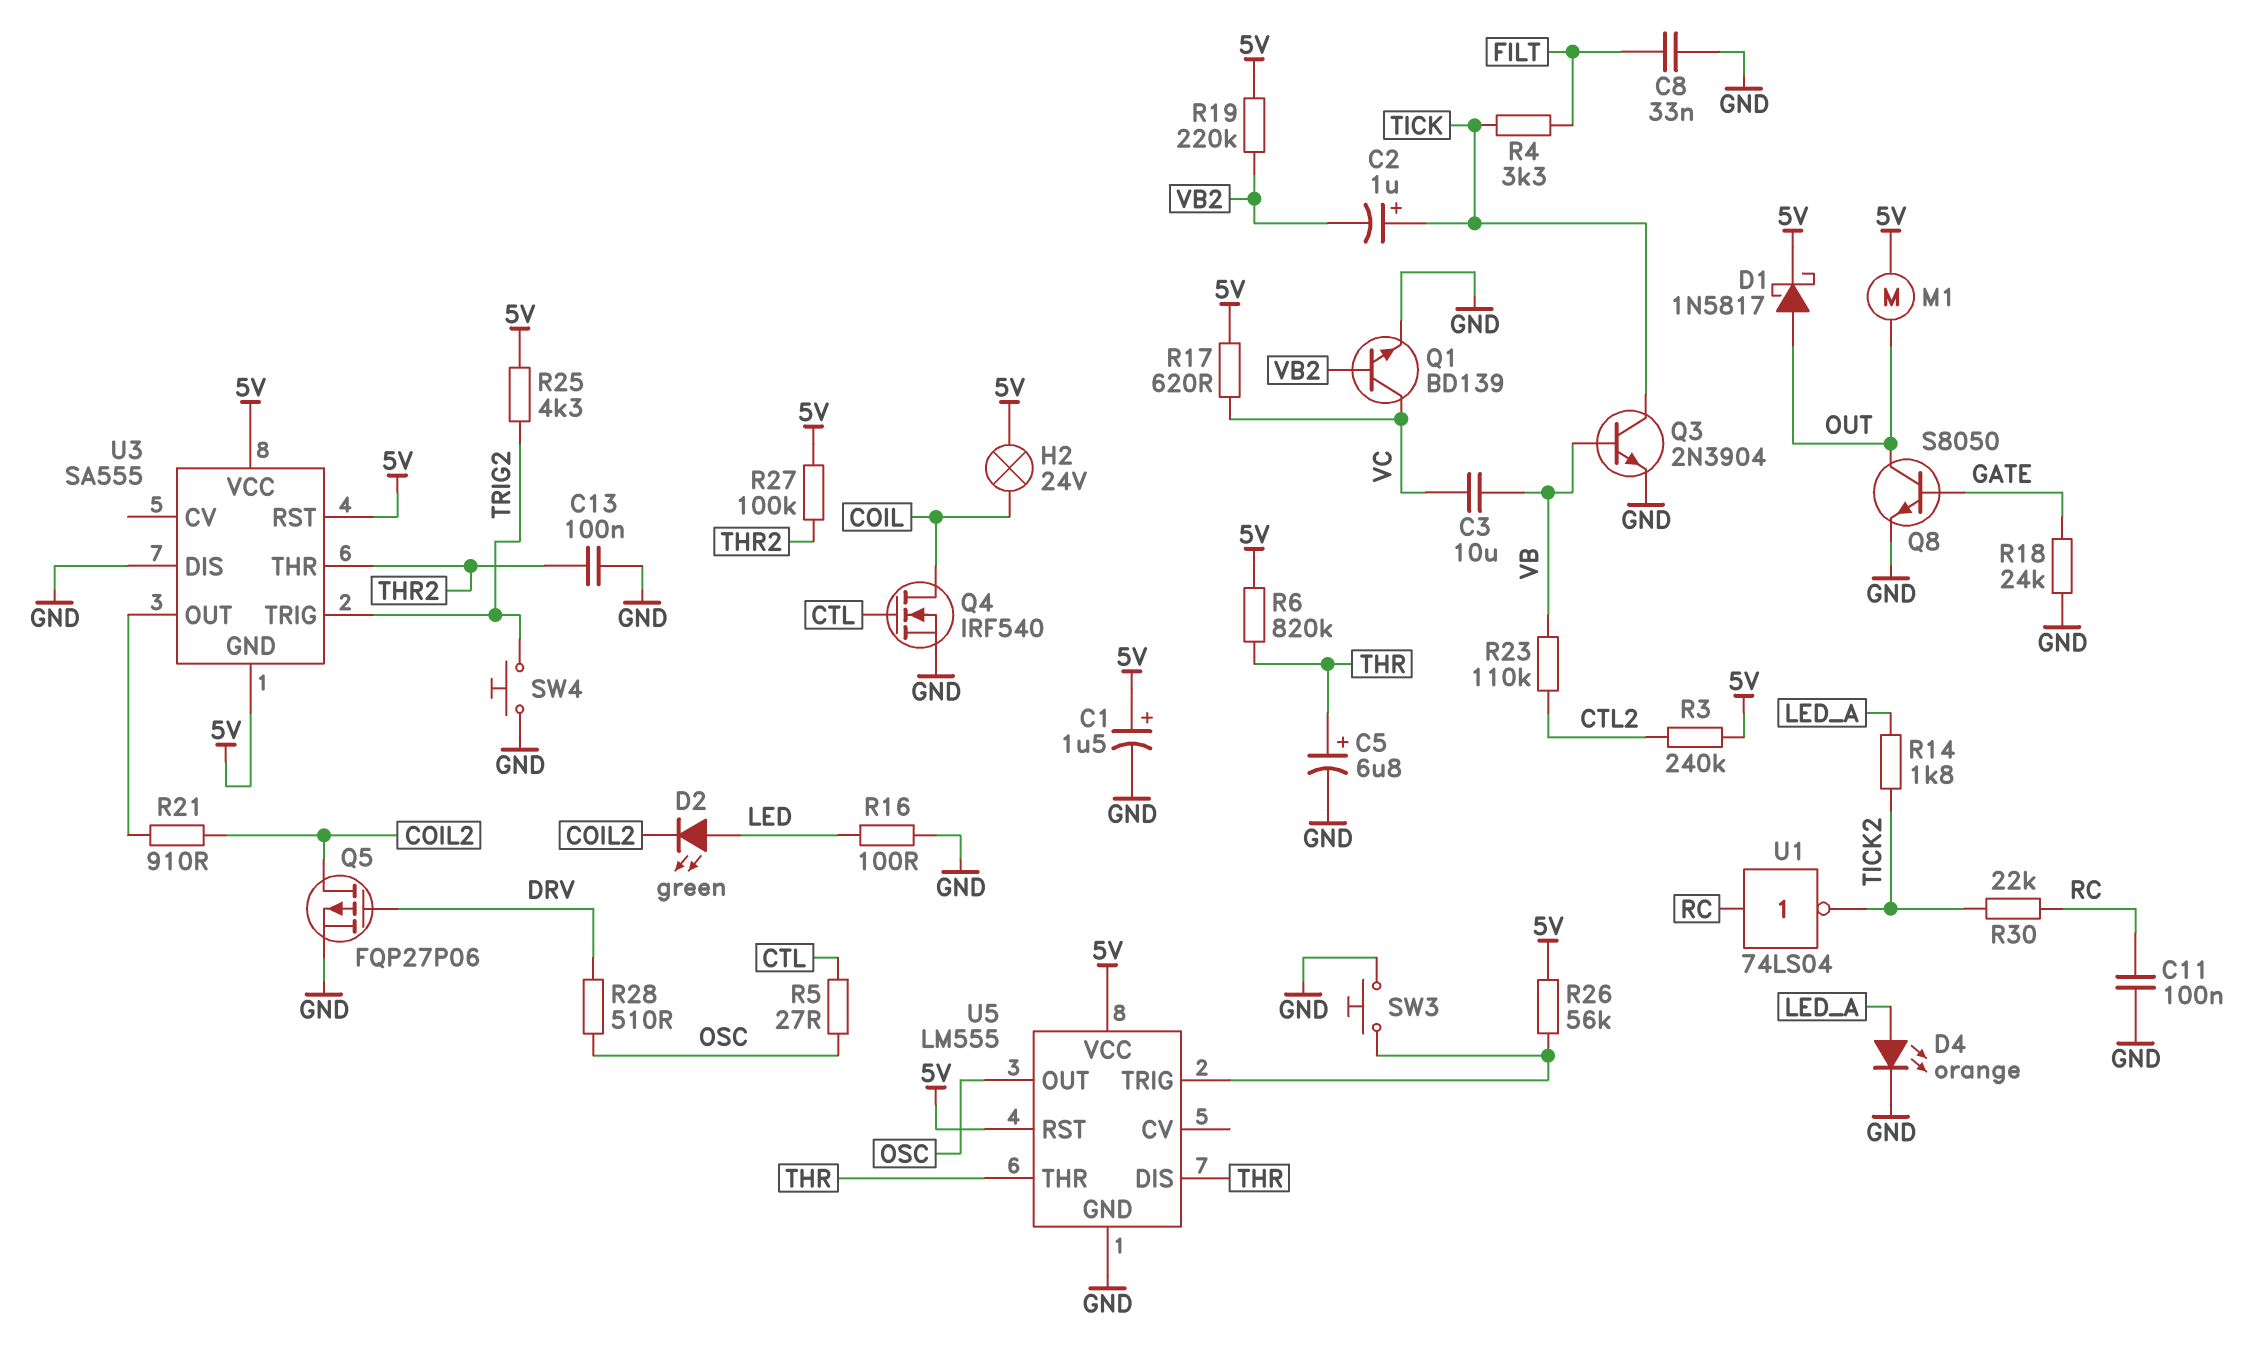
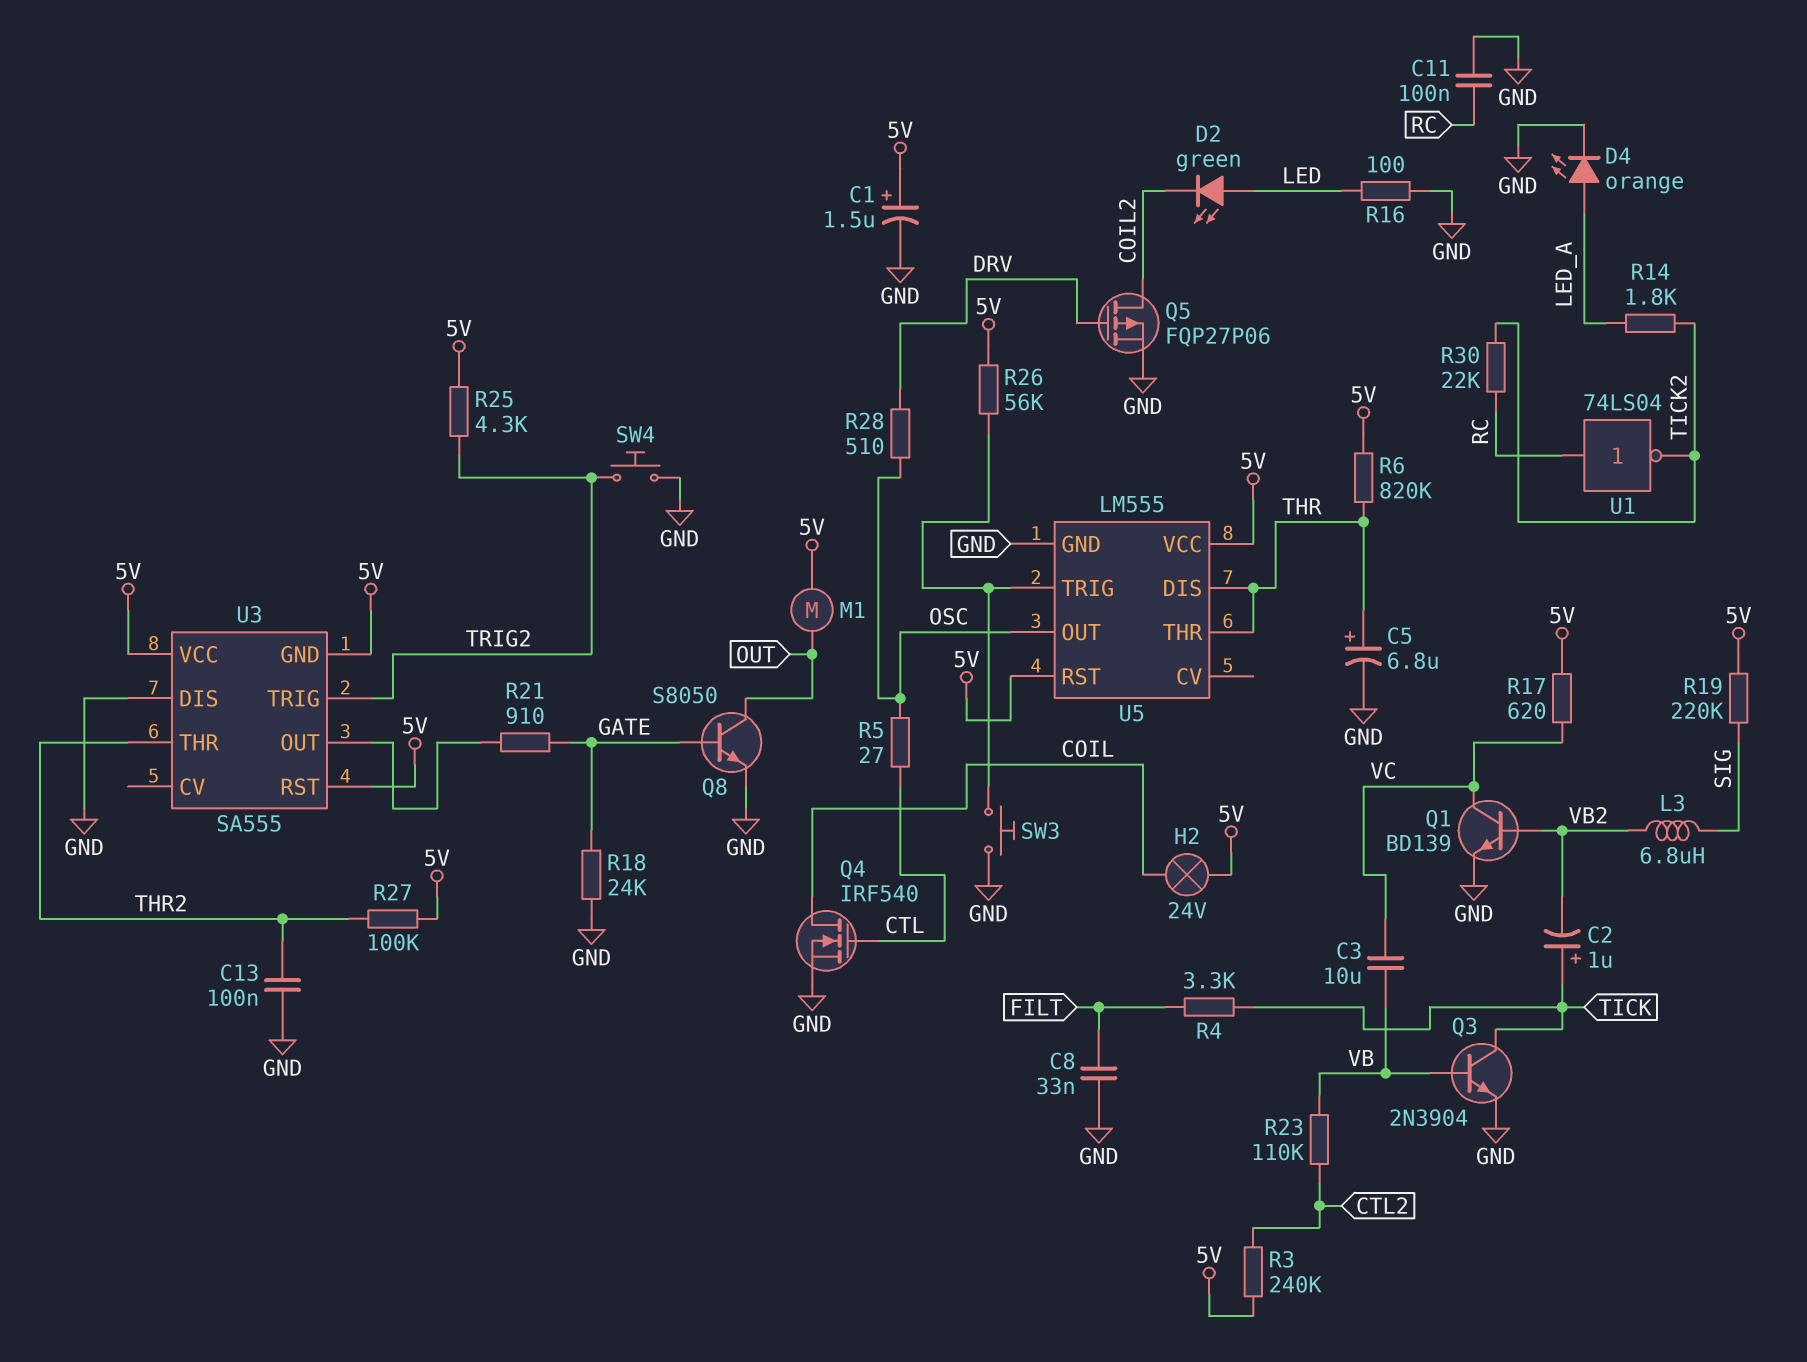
D1: schottky 1N5817 (A OUT, K 5V) -> none
L3: none -> 6.8uH (SIG, VB2)
R19: 220k (5V, VB2) -> 220k (5V, SIG)
R21: 910 (COIL2, U3/OUT) -> 910 (GATE, U3/OUT)

